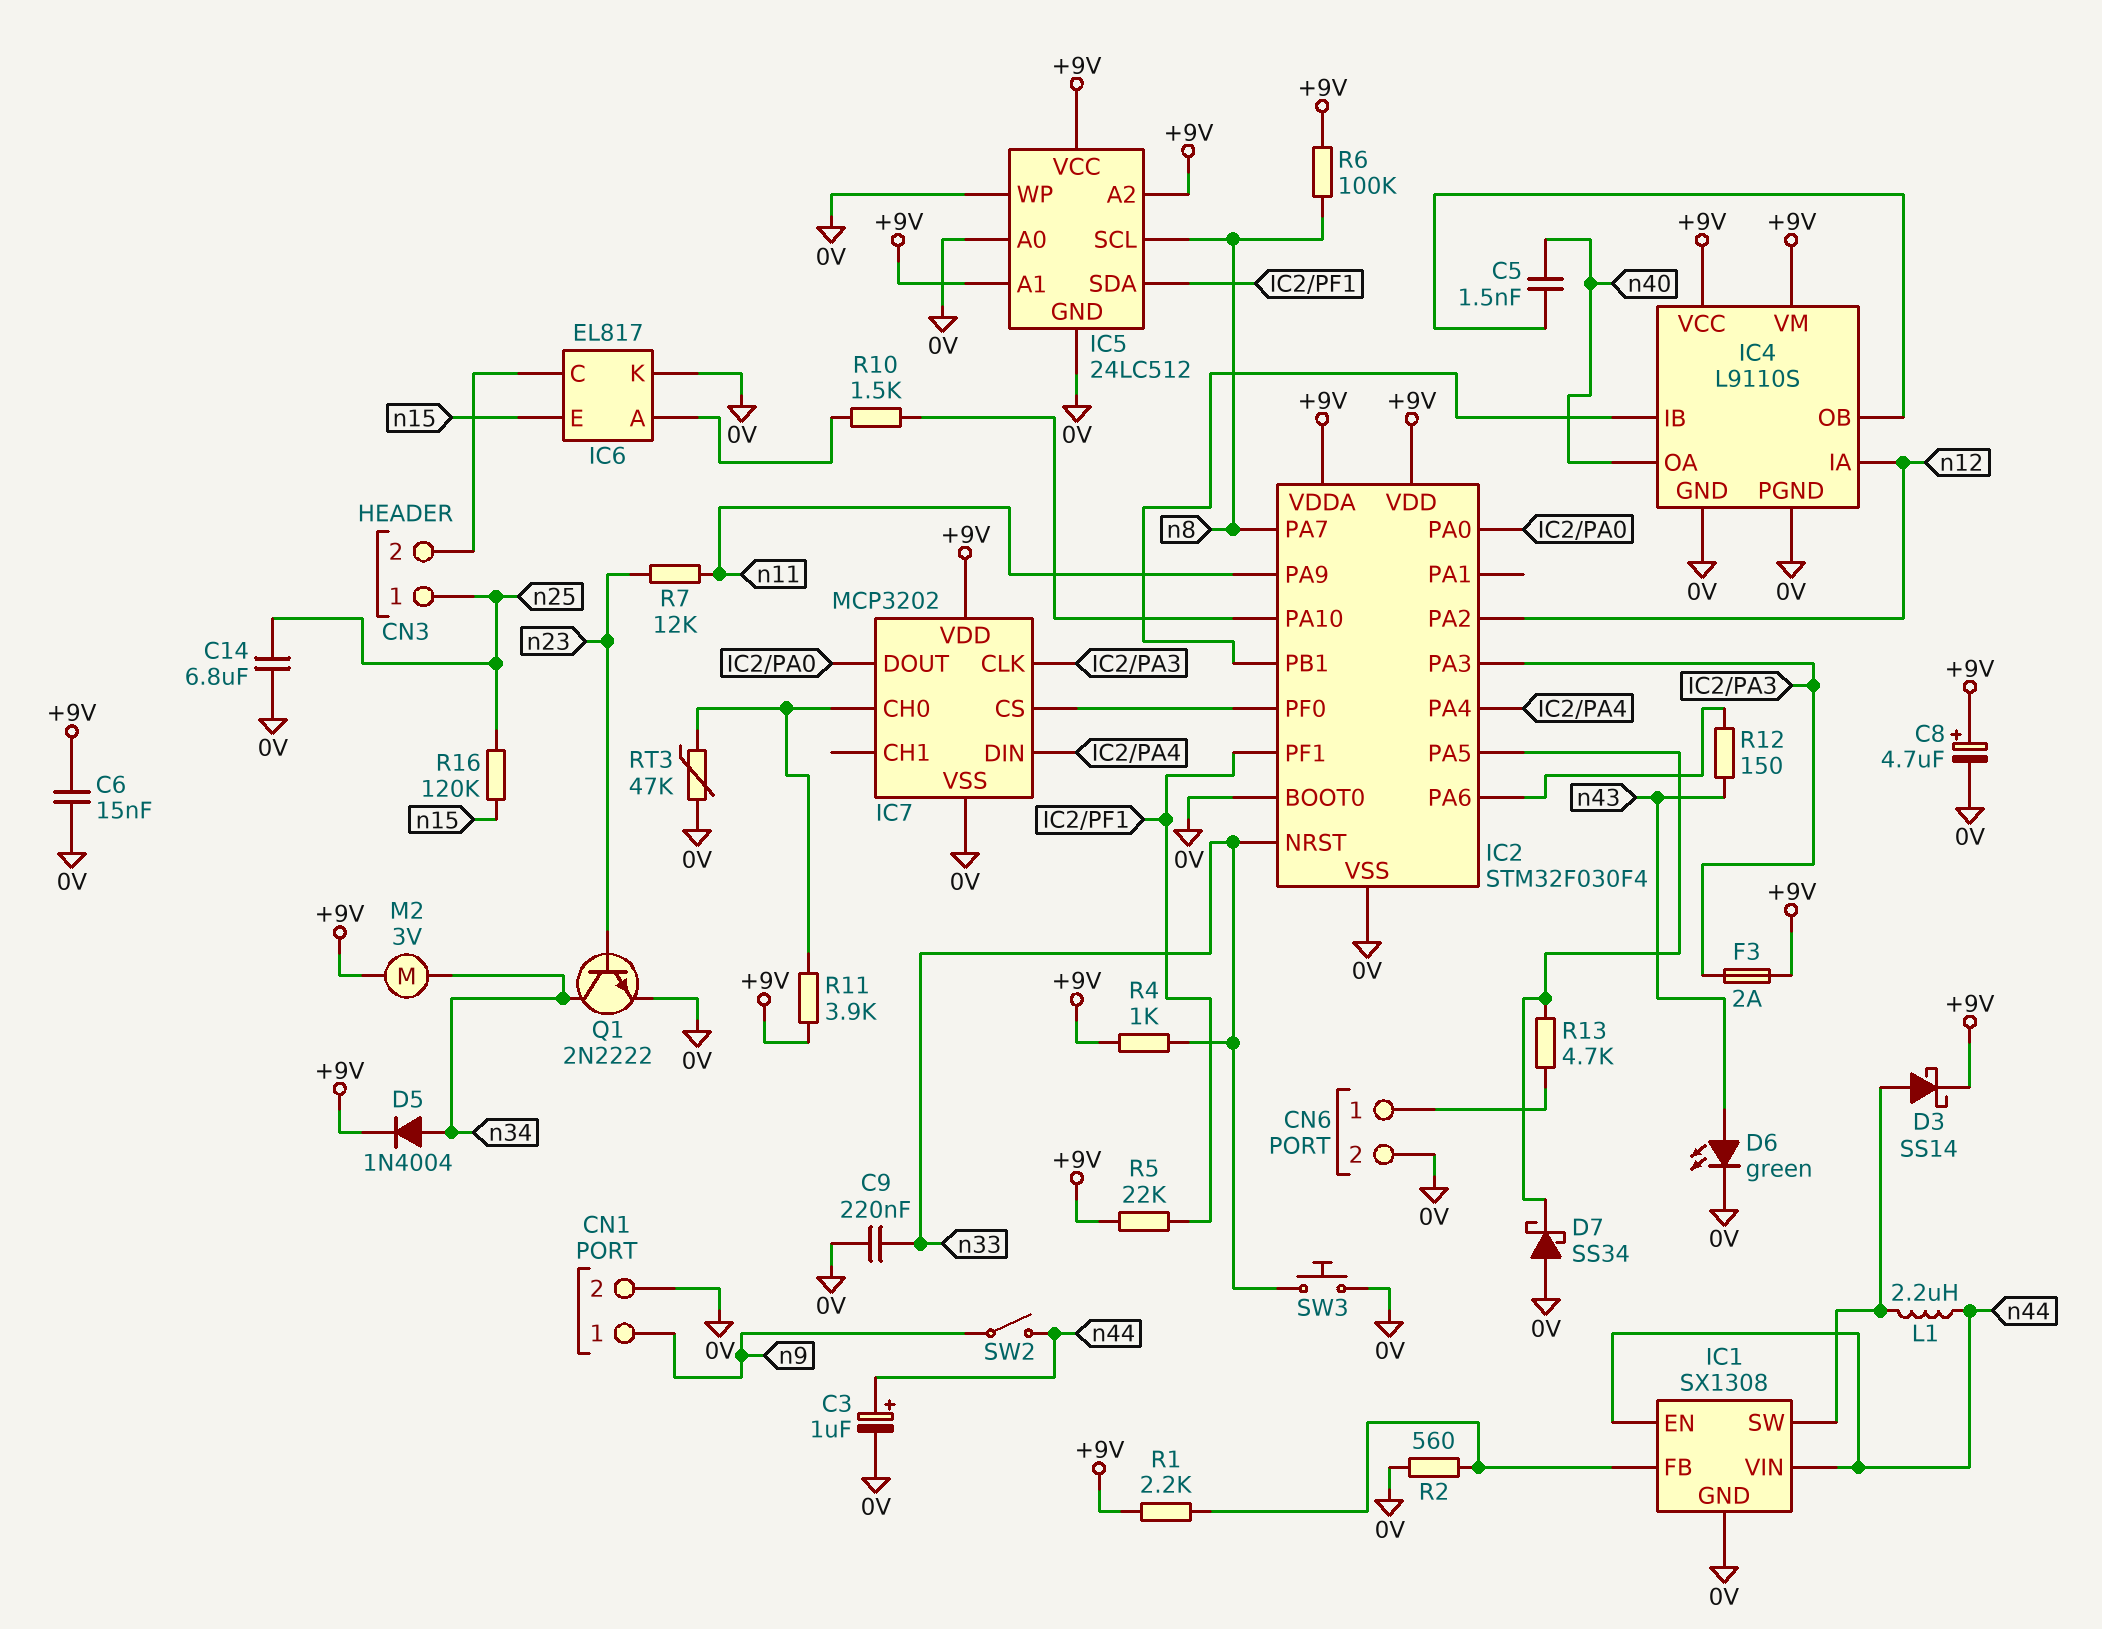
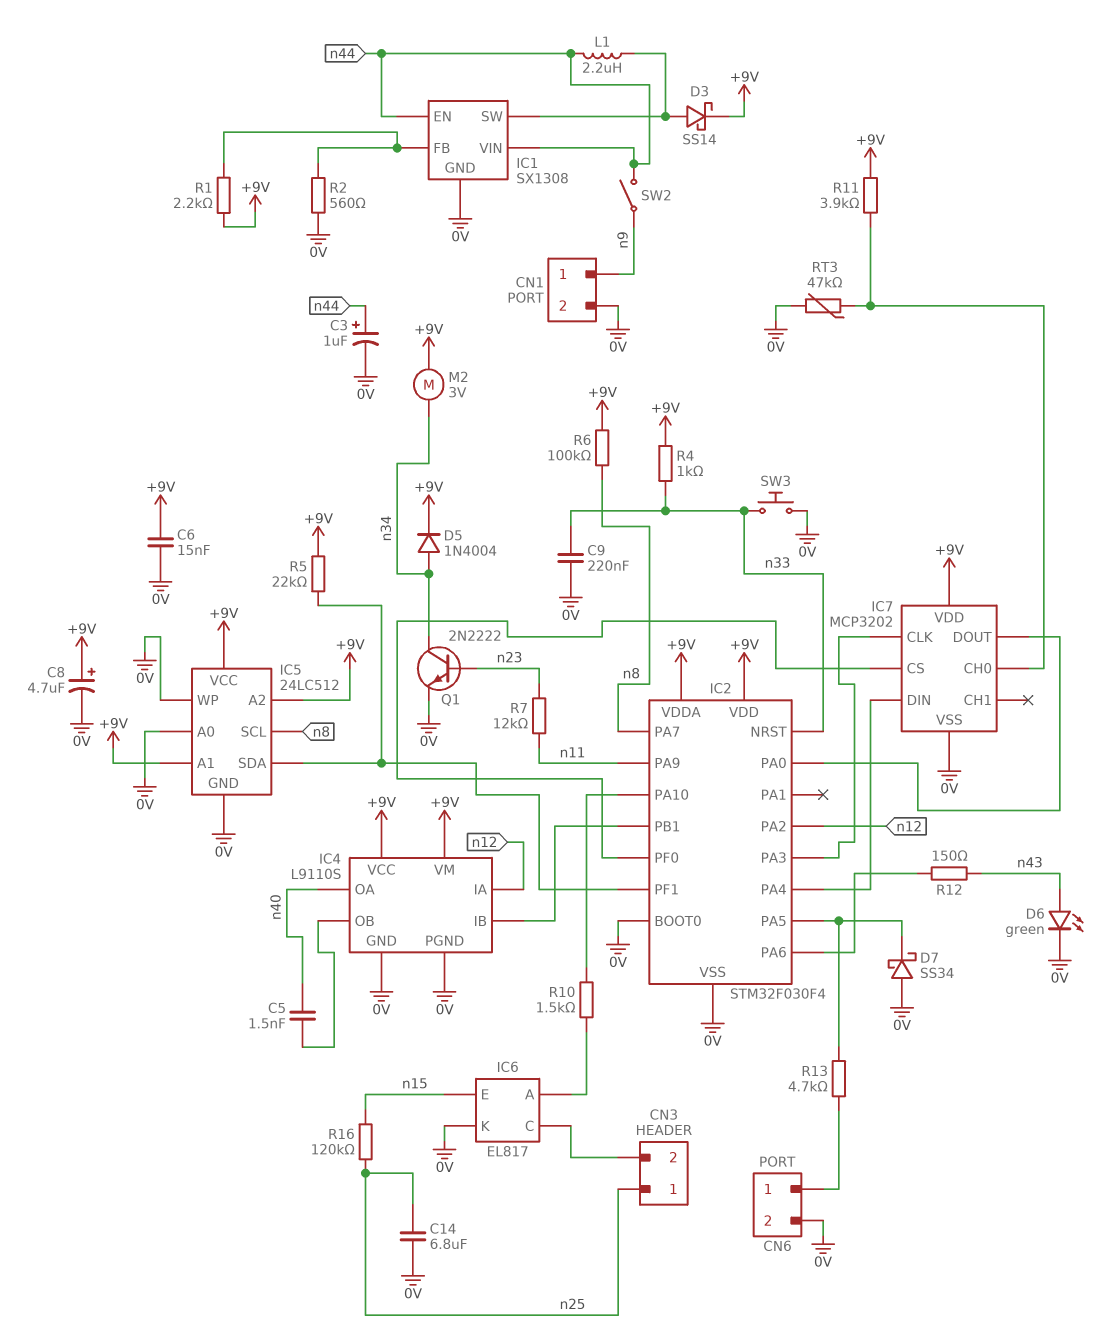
F3: 2A (+9V, IC2/PA3) -> none

